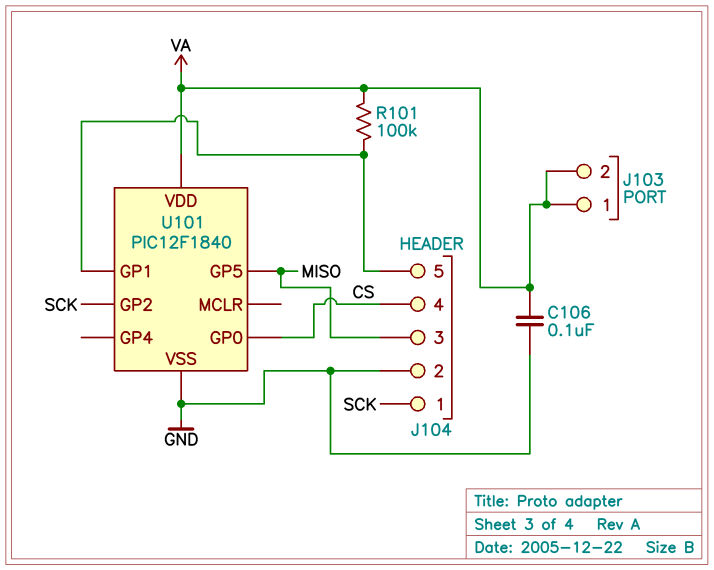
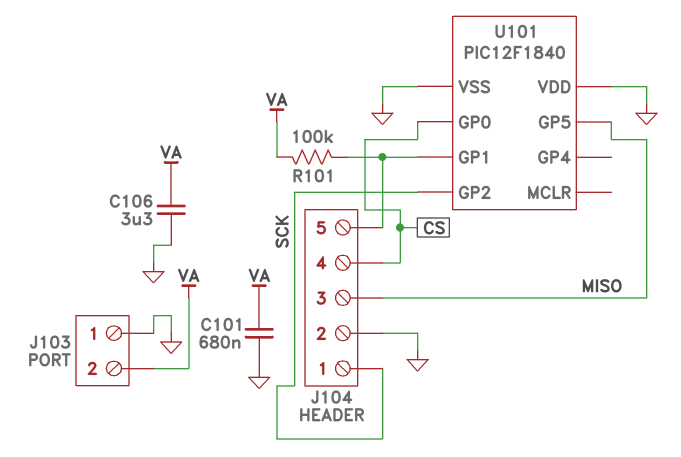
C101: none -> 680nF (GND, VA)
C106: 100nF (GND, VA) -> 3.3uF (GND, VA)
J103 pin 1: VA -> GND
U101 pin VDD: VA -> GND

